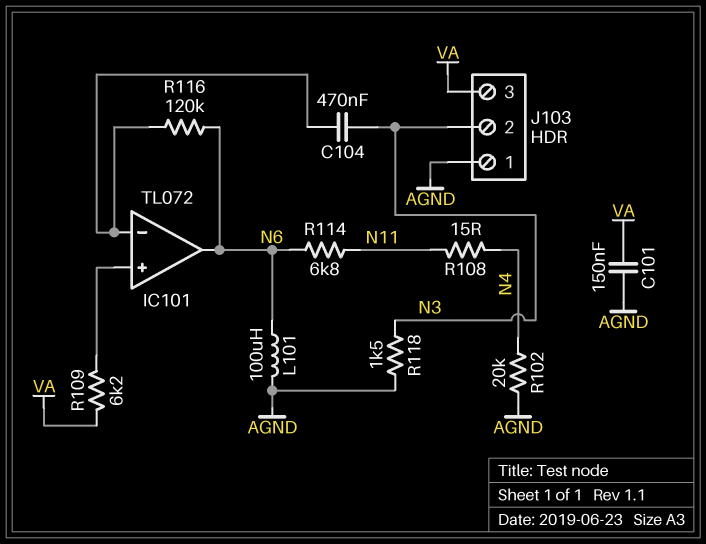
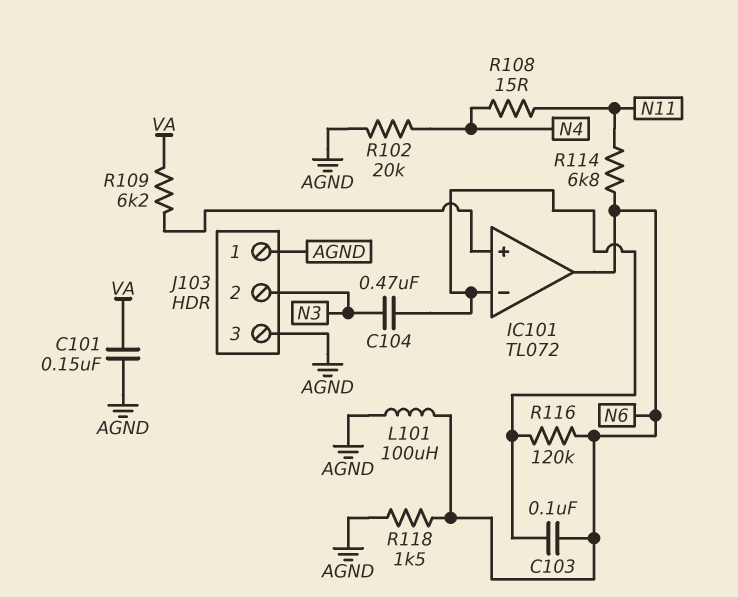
C103: none -> 100nF (IC101/in-, N6)
J103 pin 3: VA -> AGND
R118: 1.5k (AGND, N3) -> 1.5k (AGND, N6)

